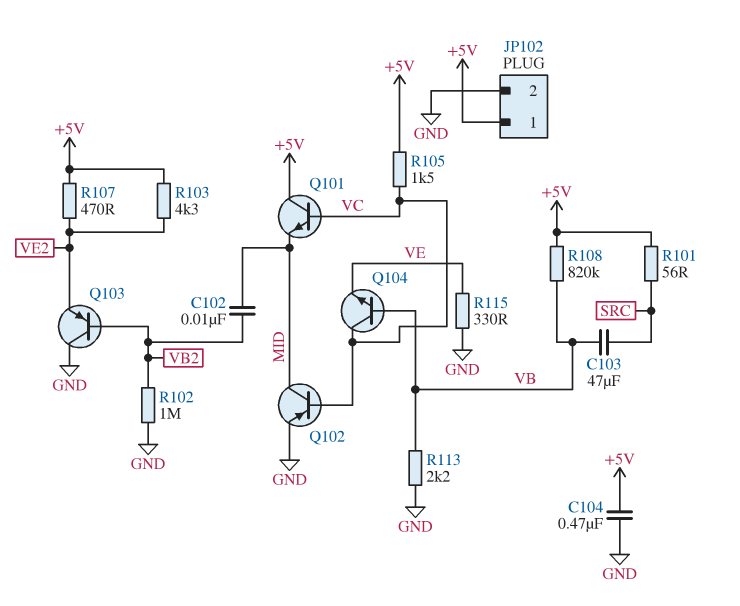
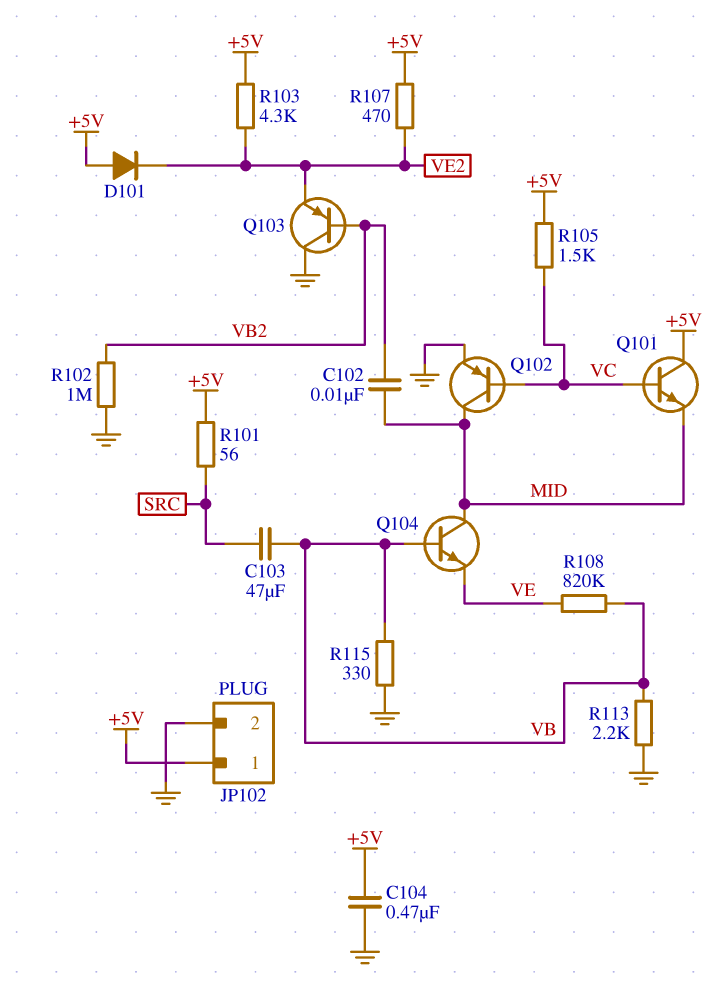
D101: none -> diode (A +5V, K VE2)
Q104: NPN (B VB, C VC, E VE) -> NPN (B VB, C MID, E VE)
R108: 820k (+5V, VB) -> 820k (VB, VE)
R115: 330 (GND, VE) -> 330 (GND, VB)

